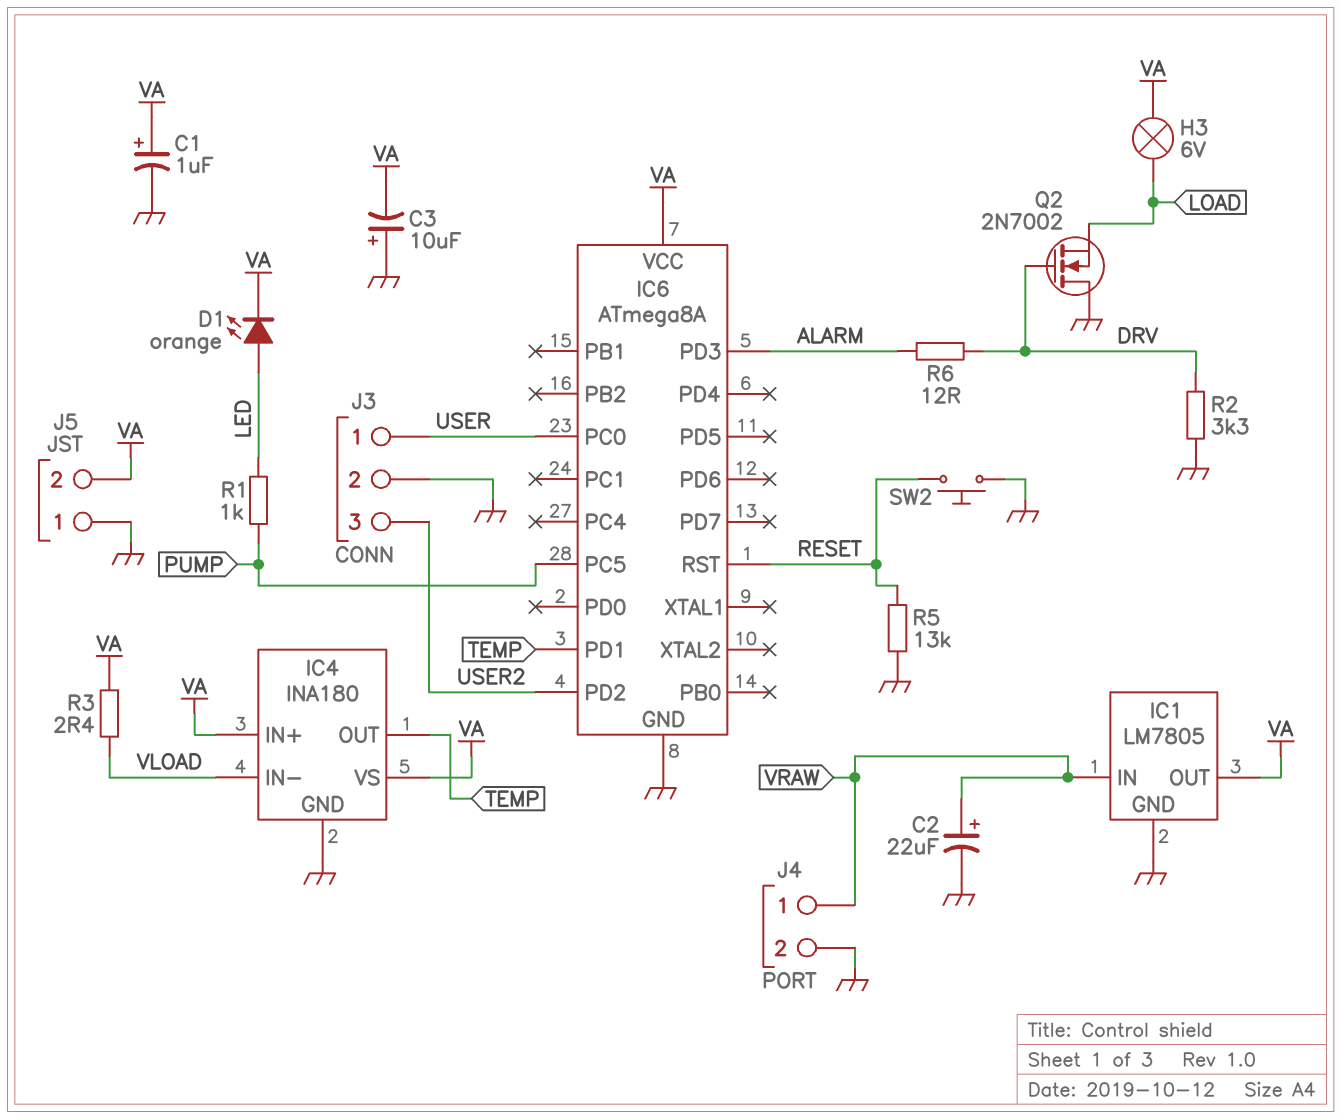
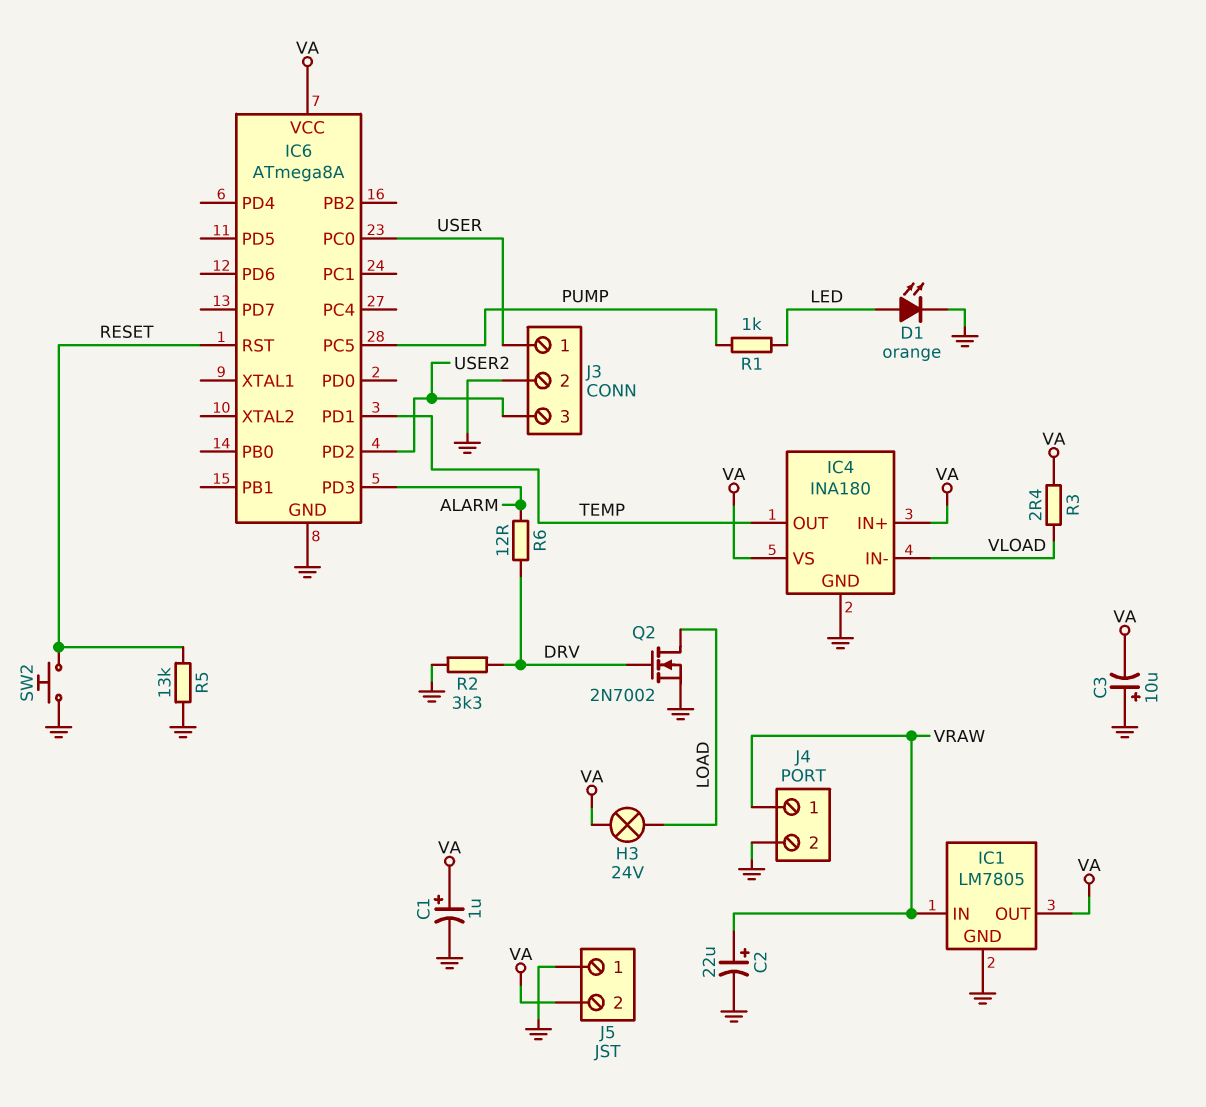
D1: LED orange (A LED, K VA) -> LED orange (A LED, K GND)
H3: lamp 6V (LOAD, VA) -> lamp 24V (LOAD, VA)
Q2: NMOS 2N7002 (G DRV, D GND, S LOAD) -> NMOS 2N7002 (G DRV, D LOAD, S GND)

